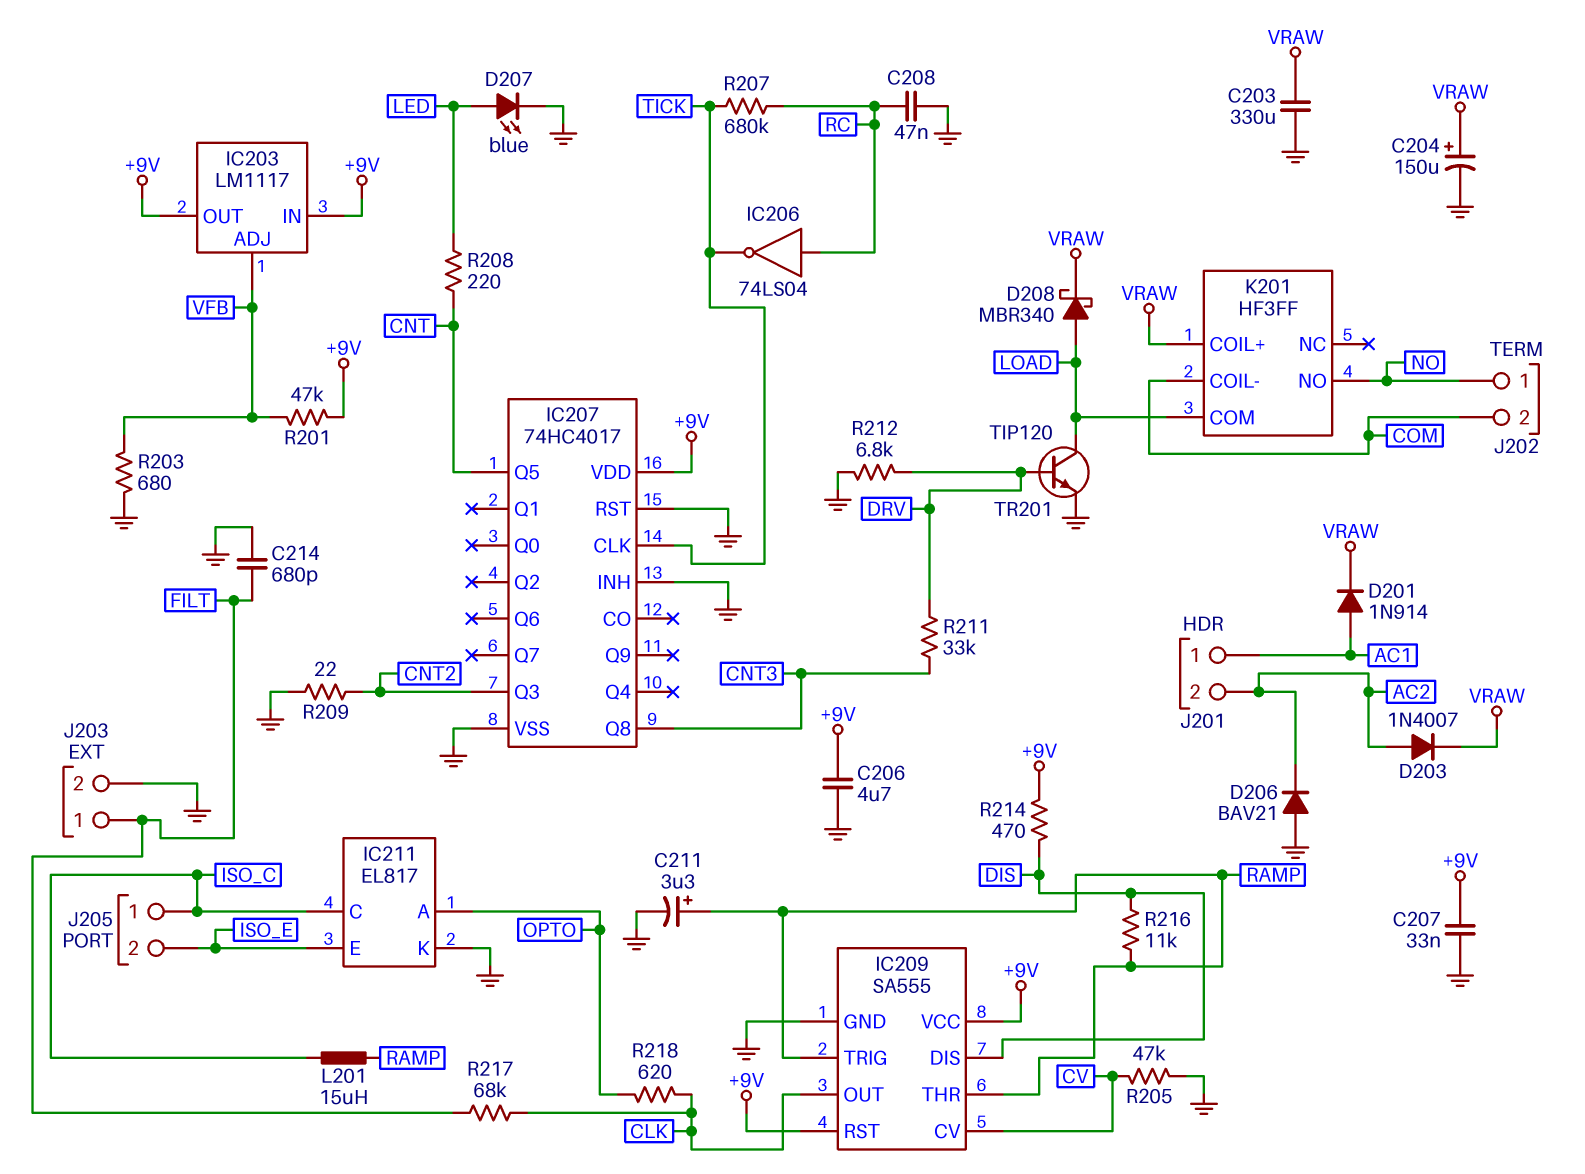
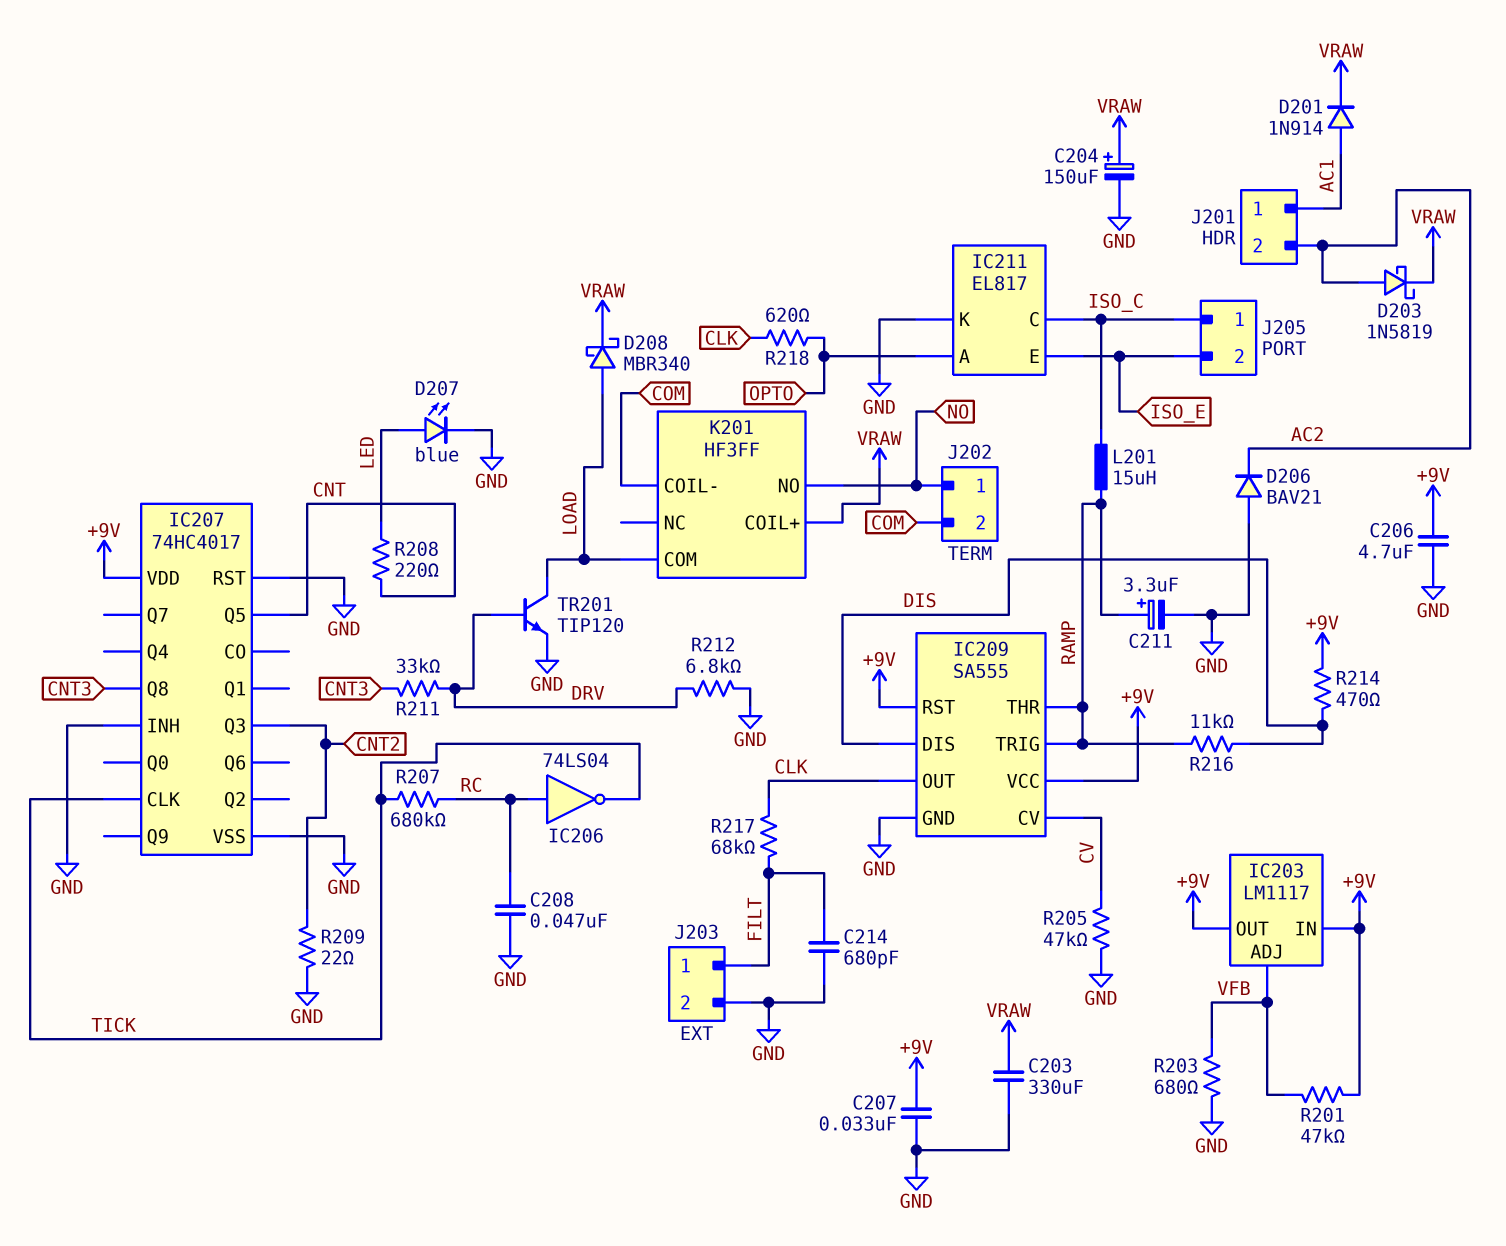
D203: diode 1N4007 (A AC2, K VRAW) -> schottky 1N5819 (A AC2, K VRAW)

